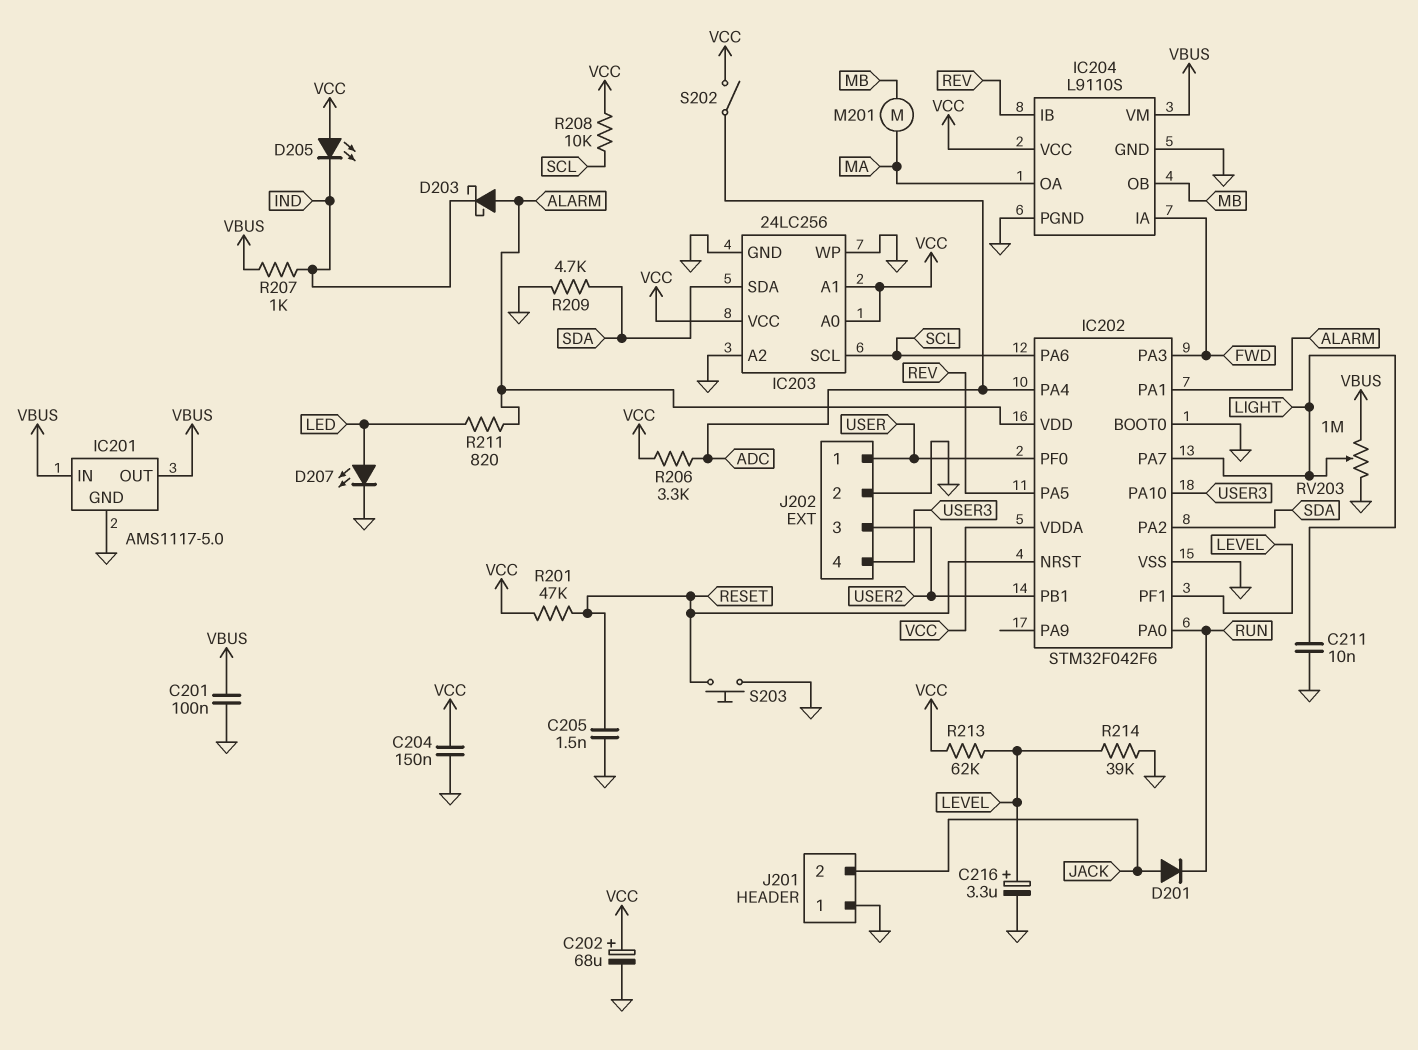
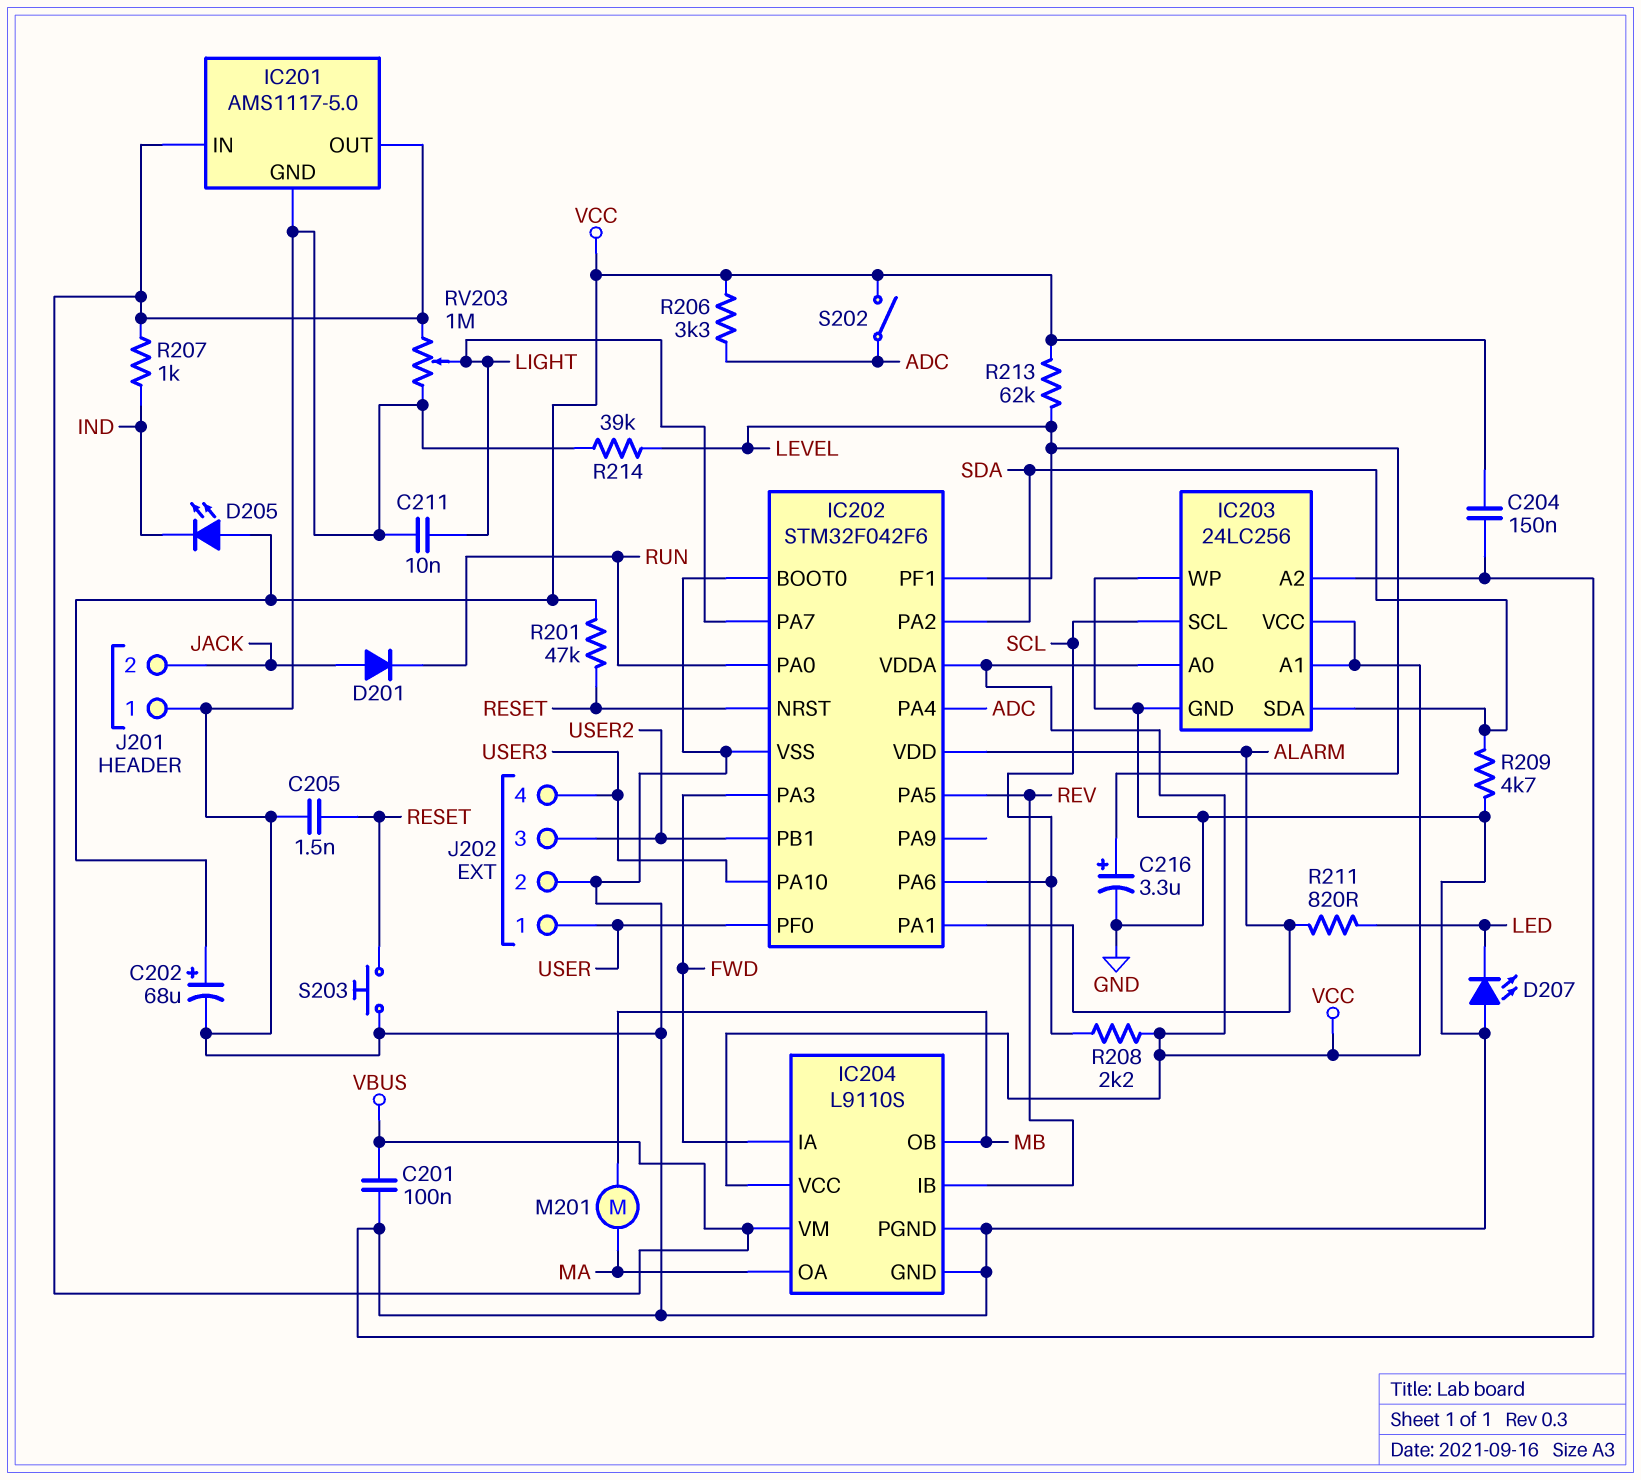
D203: schottky (A ALARM, K IND) -> none
D207: LED (A LED, K GND) -> LED (A GND, K LED)
R208: 10k (SCL, VCC) -> 2.2k (SCL, VCC)

